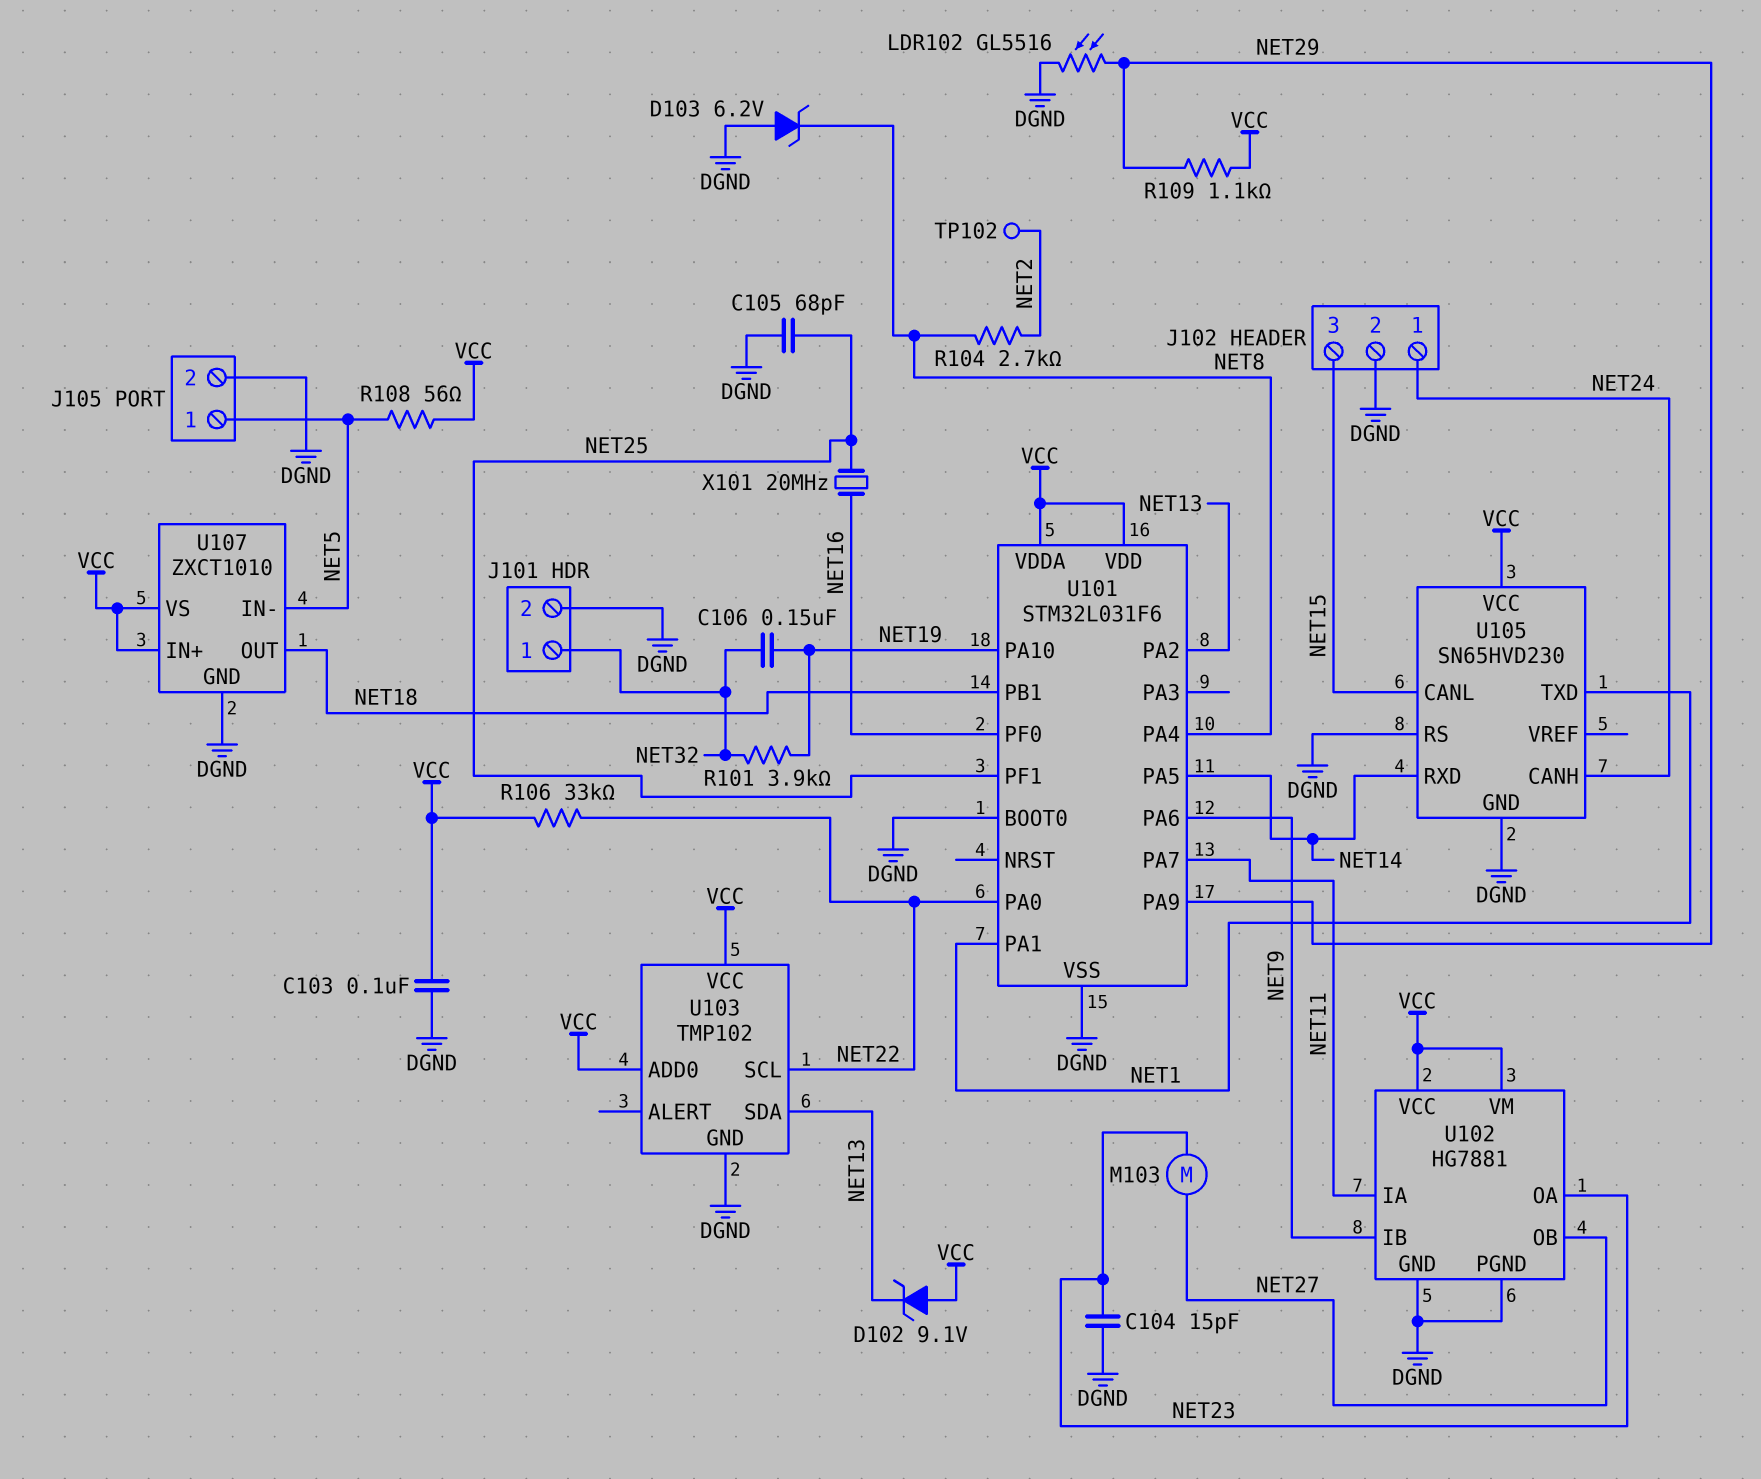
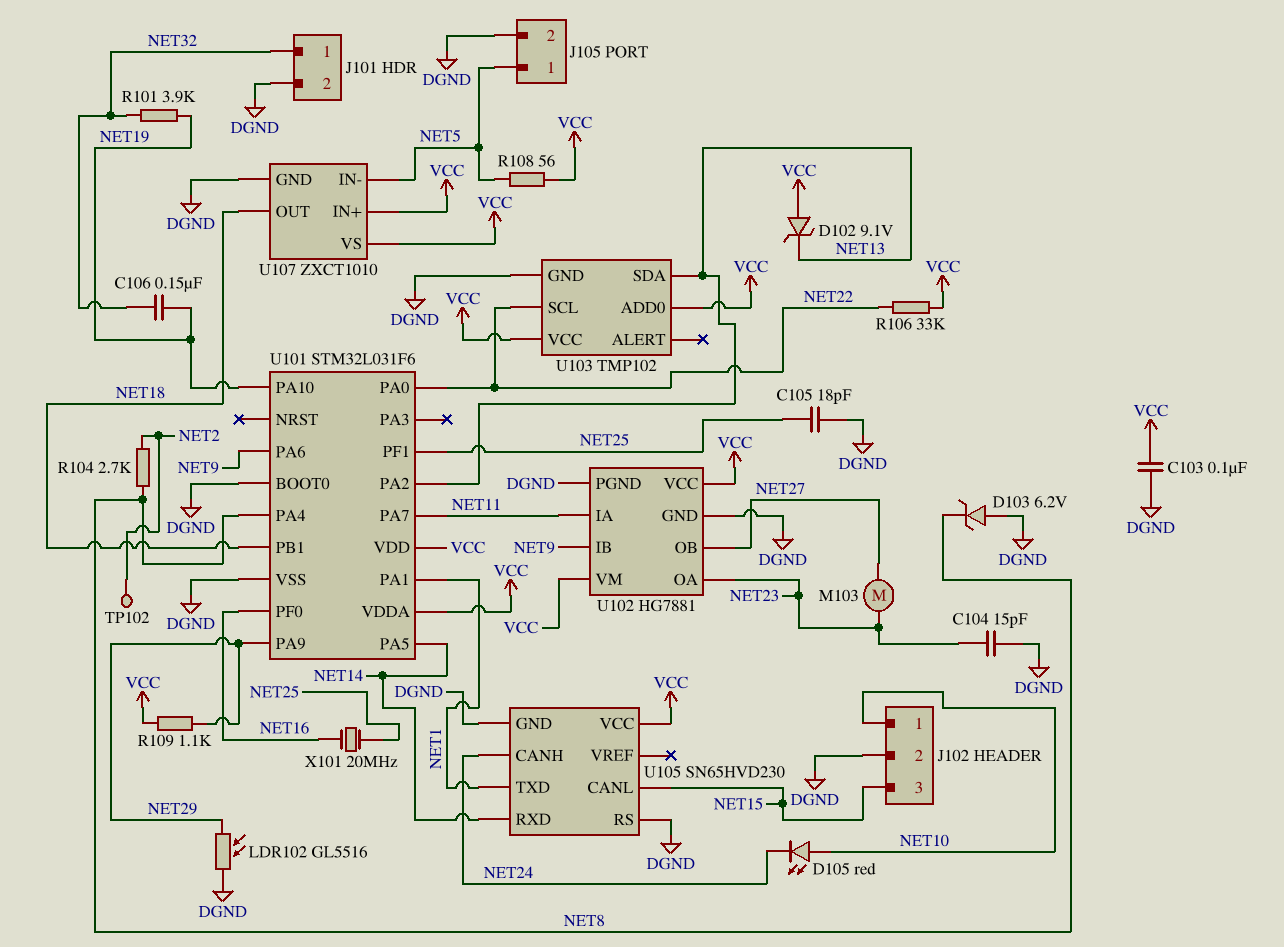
C105: 68pF (DGND, NET25) -> 18pF (DGND, NET25)
D105: none -> LED red (A NET10, K NET24)
J102 pin 1: NET24 -> NET10

